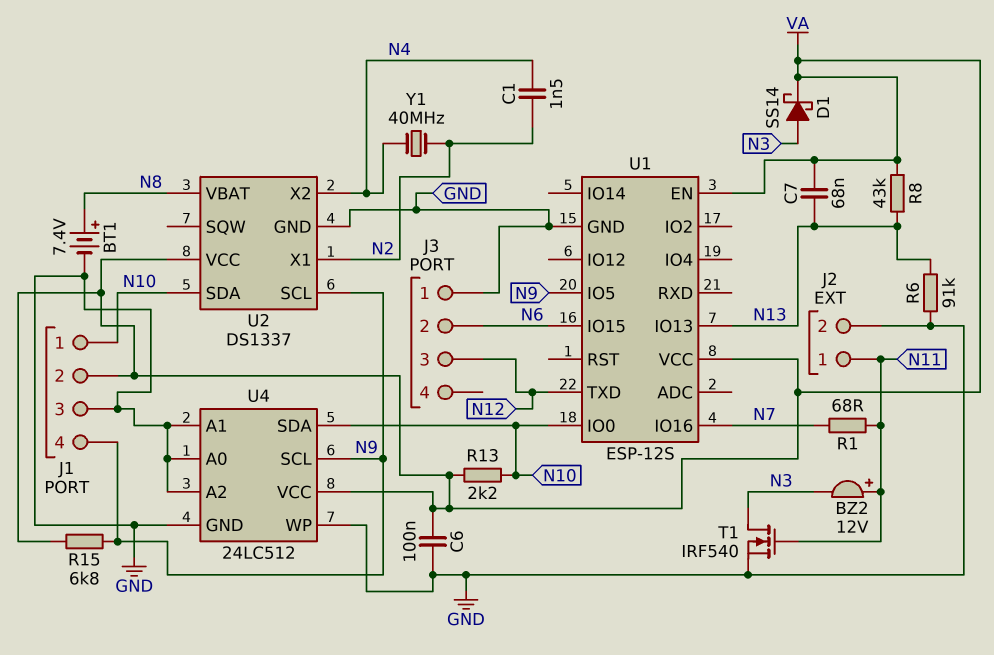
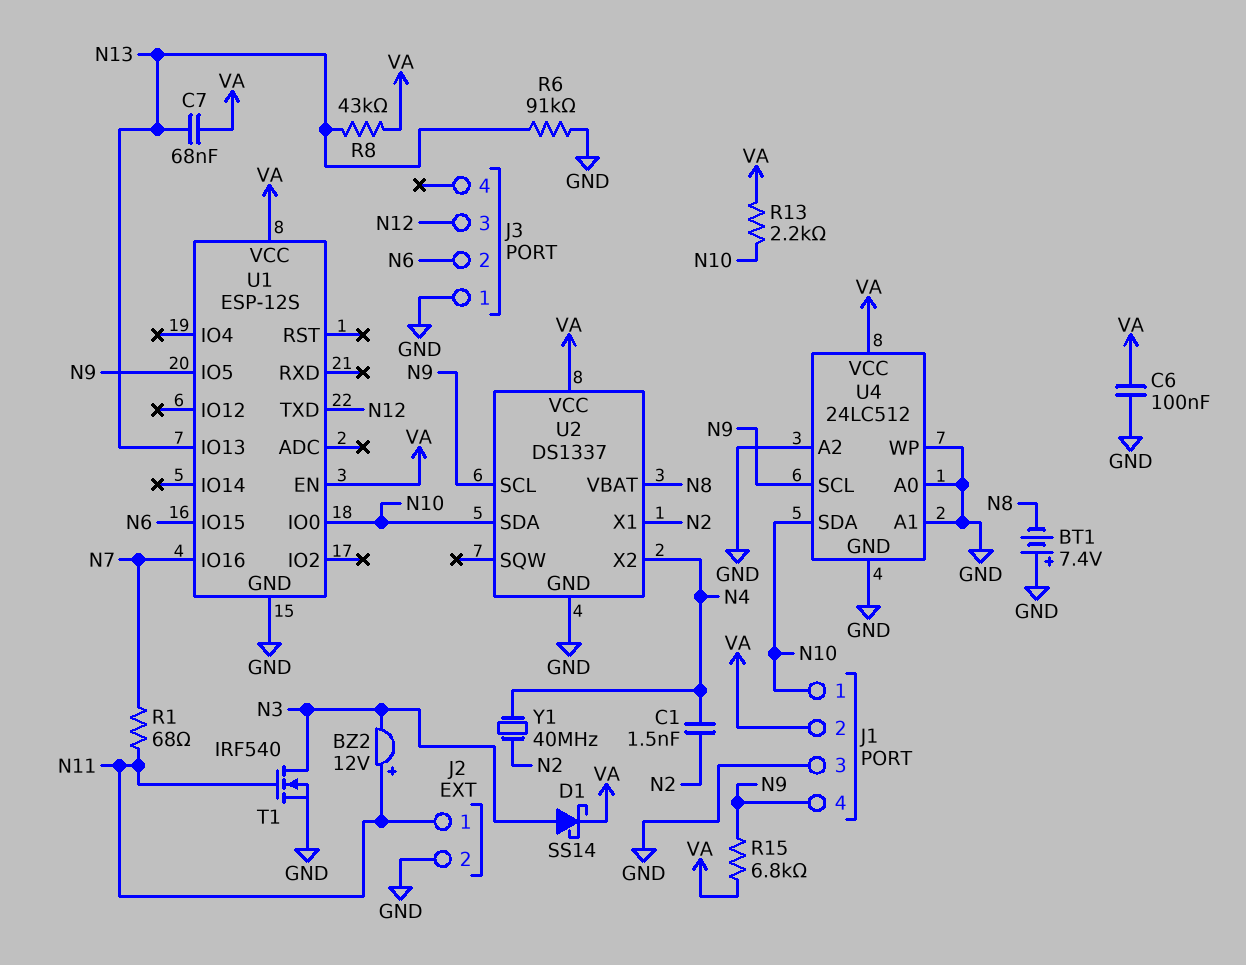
BT1: 7.4V (plus N8, minus GND) -> 7.4V (plus GND, minus N8)

